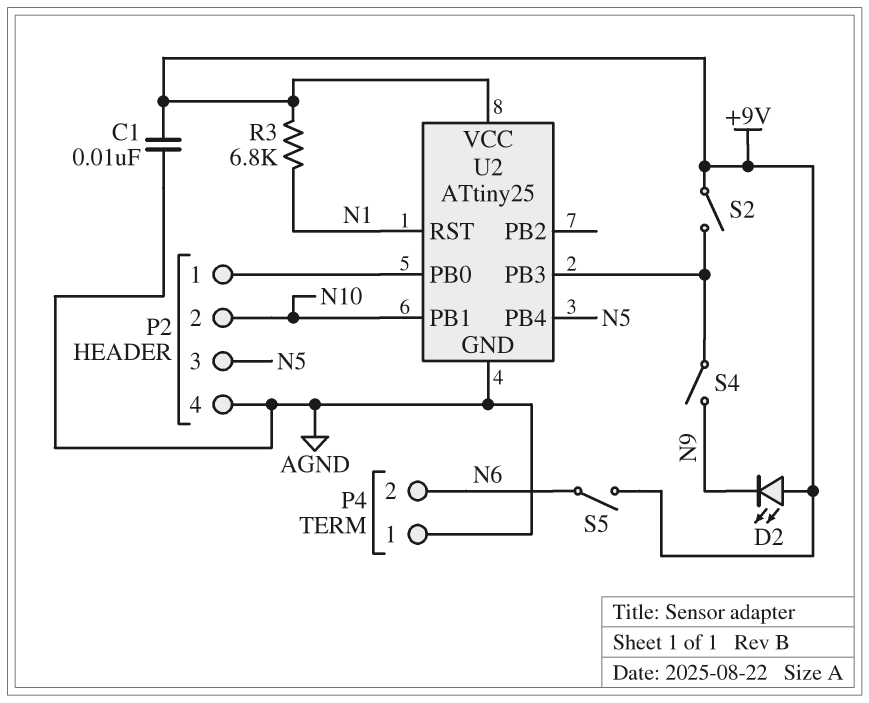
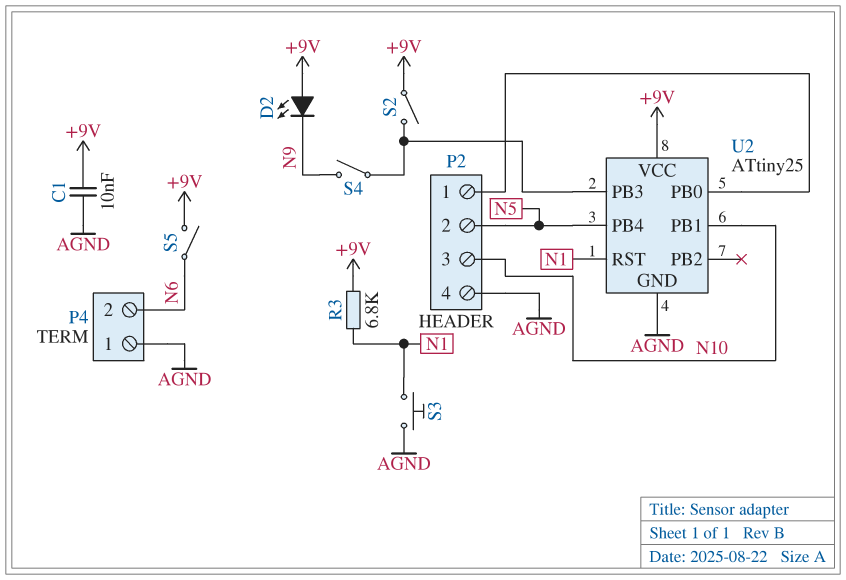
P2 pin 2: N10 -> N5
P2 pin 3: N5 -> N10
S3: none -> button (AGND, N1)

